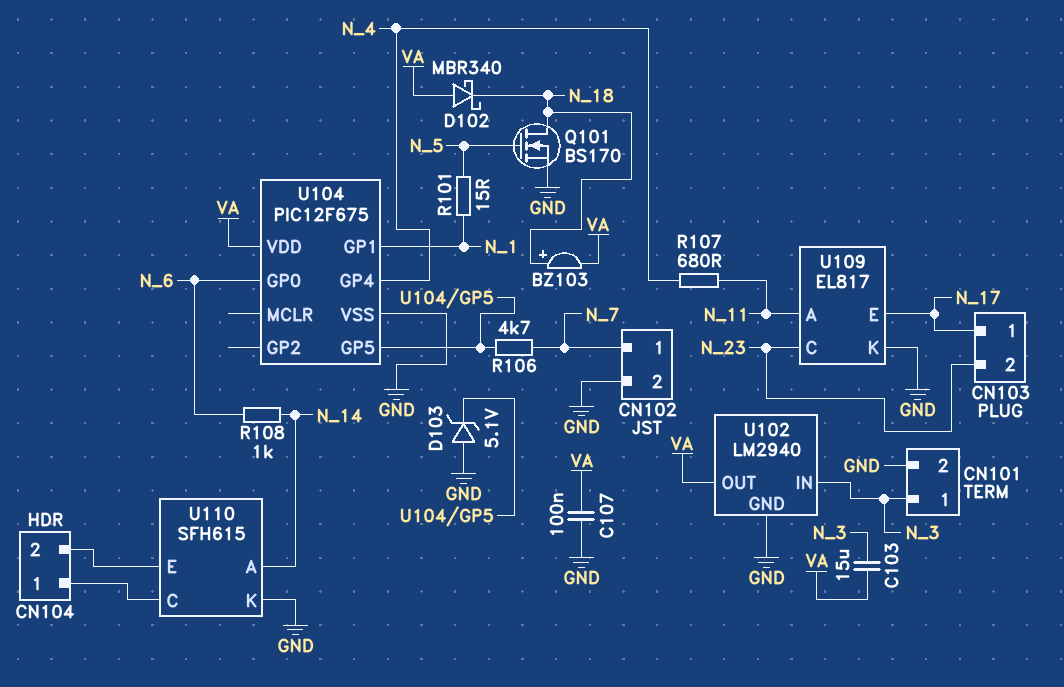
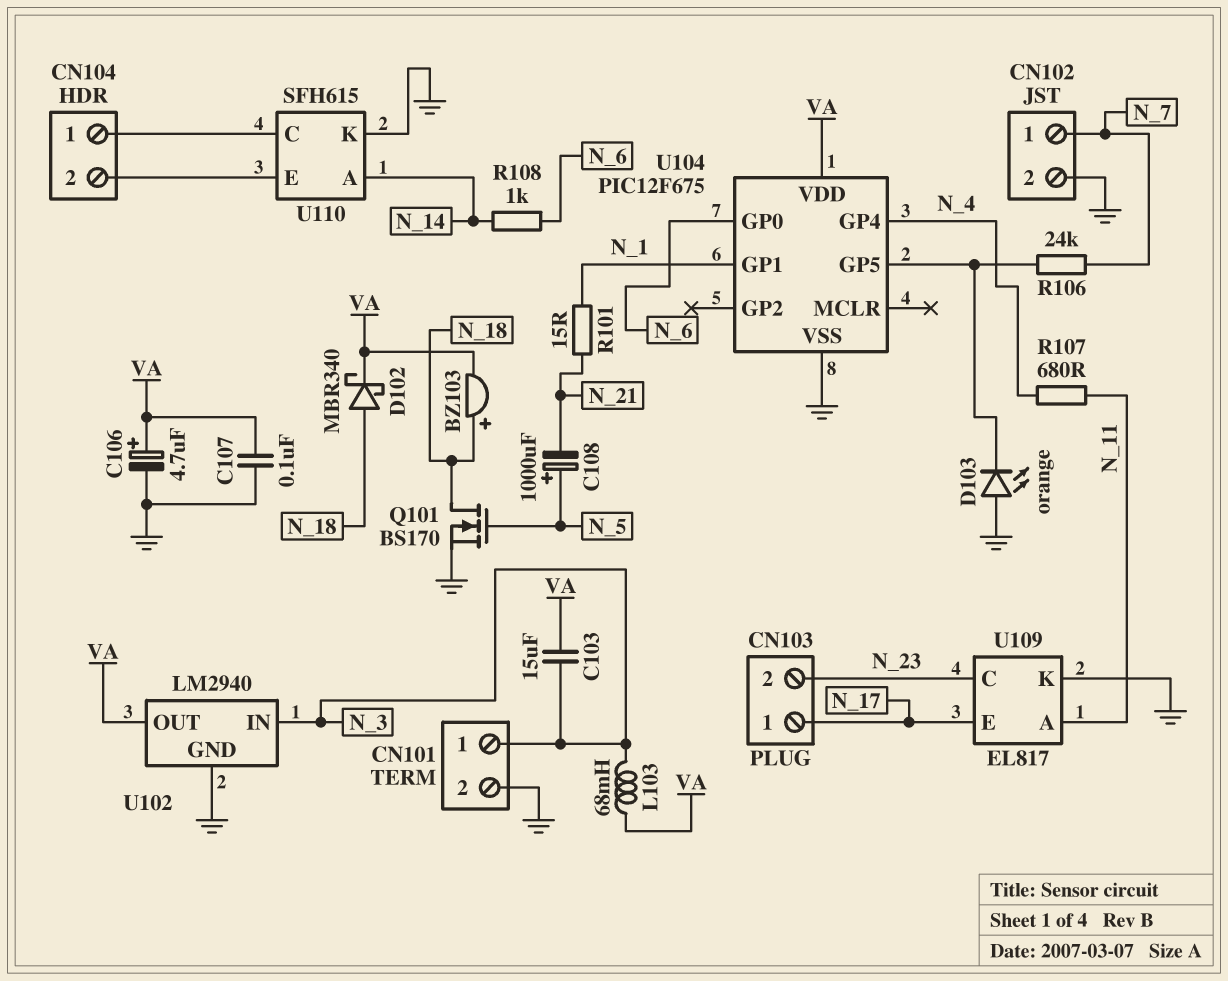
C106: none -> 4.7uF (plus VA, minus GND)
C108: none -> 1000uF (plus N_5, minus N_21)
D102: schottky MBR340 (A VA, K N_18) -> schottky MBR340 (A N_18, K VA)
D103: zener 5.1V (A GND, K U104/GP5) -> LED orange (A GND, K U104/GP5)
L103: none -> 68mH (N_3, VA)
R101: 15 (N_1, N_5) -> 15 (N_1, N_21)
R106: 4.7k (N_7, U104/GP5) -> 24k (N_7, U104/GP5)

